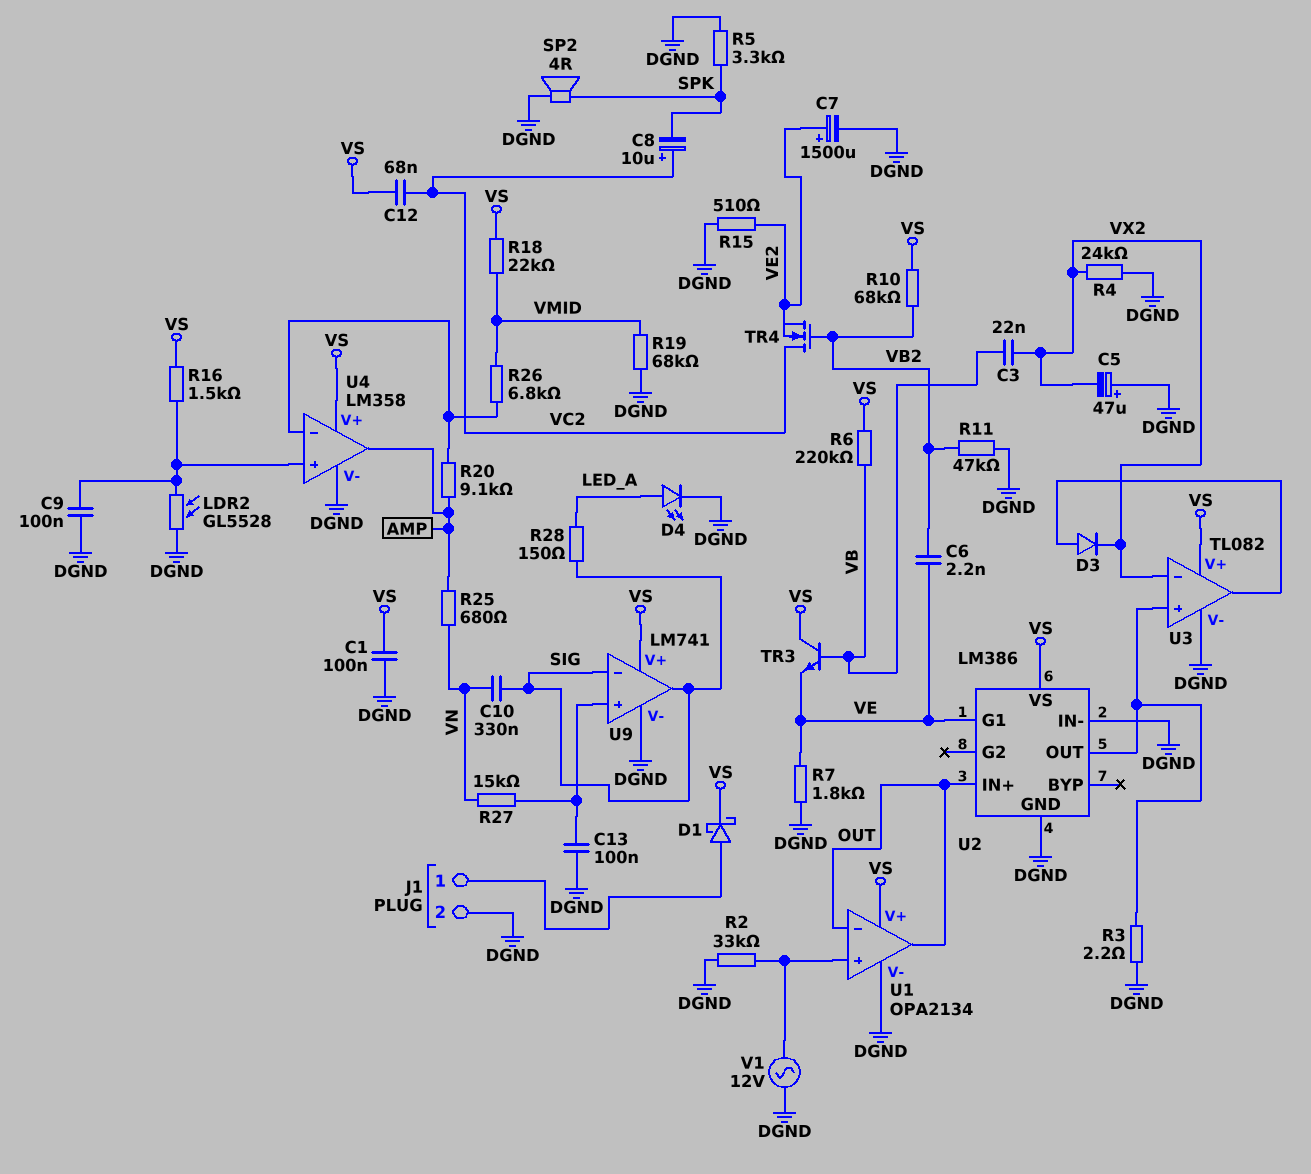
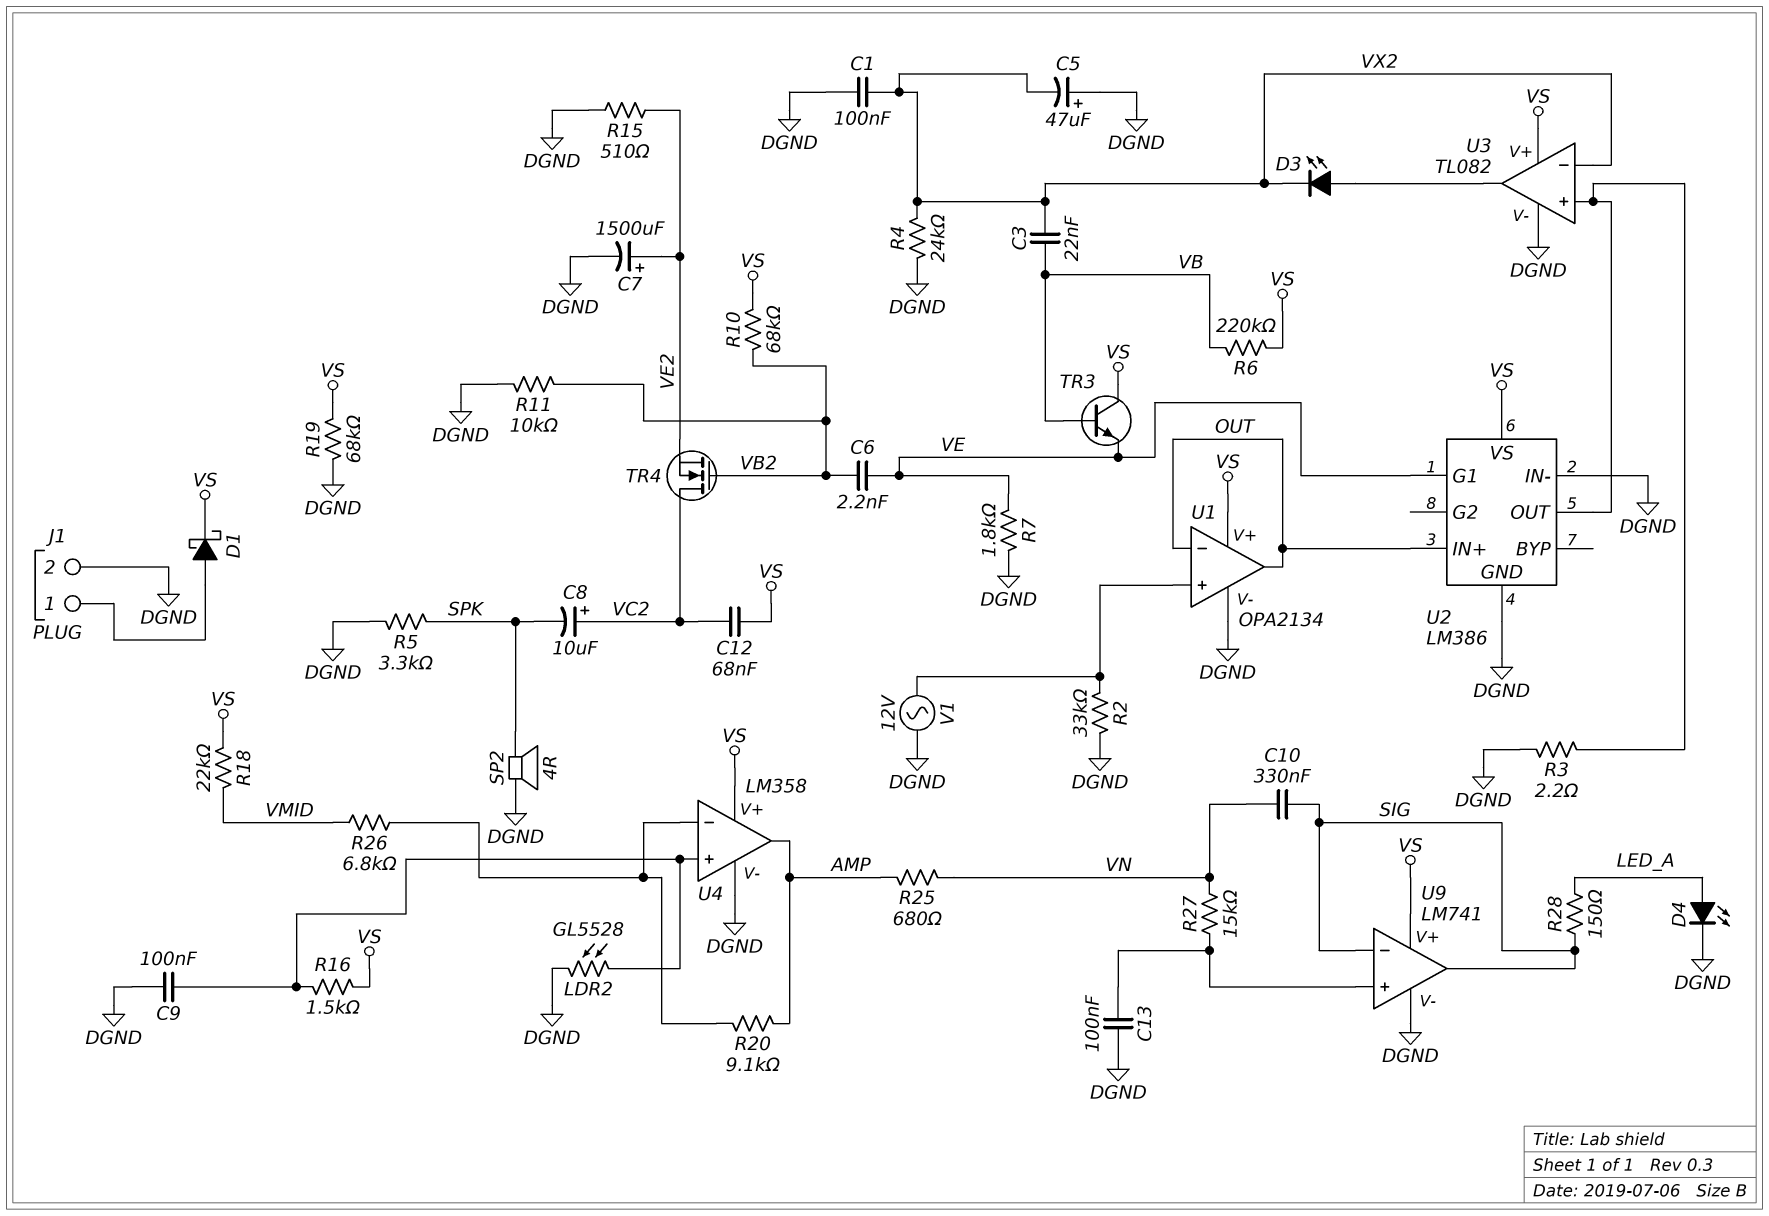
C1: 100nF (DGND, VS) -> 100nF (DGND, VX2)
D3: diode (A U3/out, K VX2) -> LED (A U3/out, K VX2)
R11: 47k (DGND, VB2) -> 10k (DGND, VB2)
R19: 68k (DGND, VMID) -> 68k (DGND, VS)

